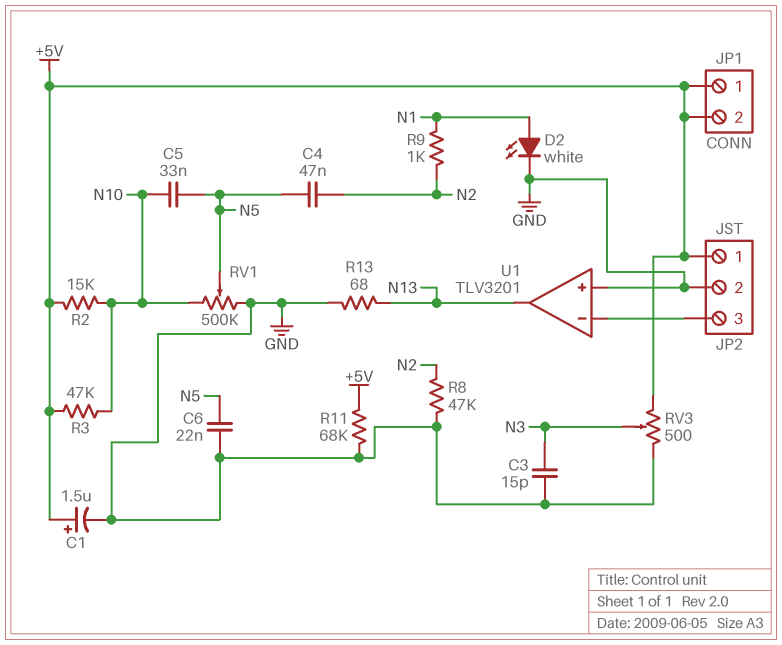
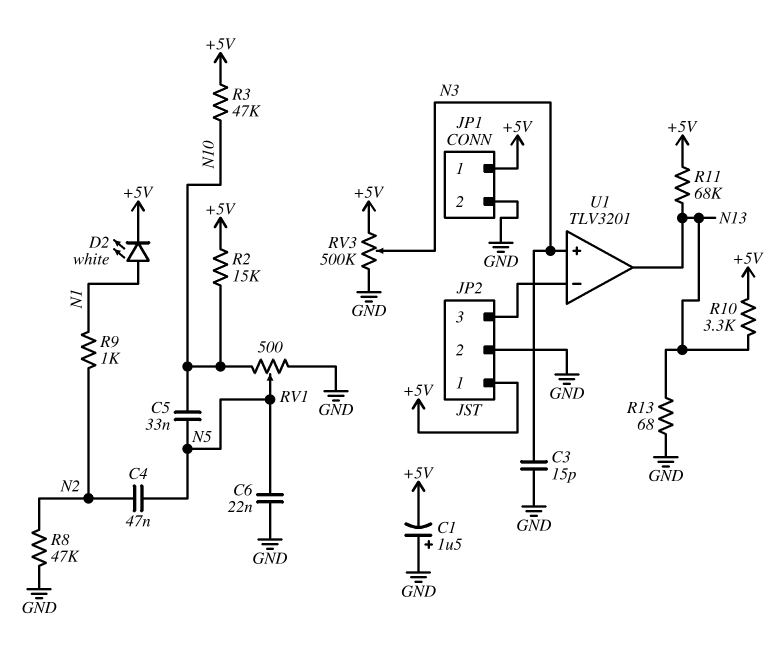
C1: 1.5uF (plus +5V, minus GND) -> 1.5uF (plus GND, minus +5V)
D2: LED white (A N1, K GND) -> LED white (A N1, K +5V)
JP1 pin 2: +5V -> GND
R10: none -> 3.3k (+5V, N13)
R11: 68k (+5V, GND) -> 68k (+5V, N13)
RV1: 500k (GND, N10, wiper N5) -> 500 (GND, N10, wiper N5)
RV3: 500 (+5V, GND, wiper N3) -> 500k (+5V, GND, wiper N3)
U1 pin in+: GND -> N3

